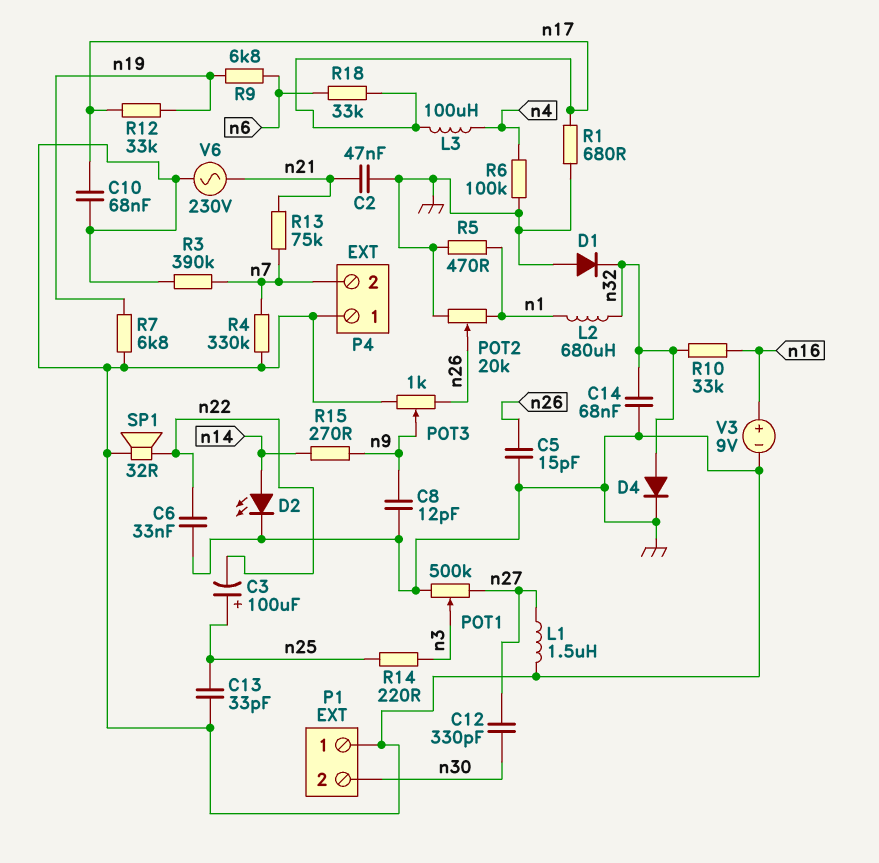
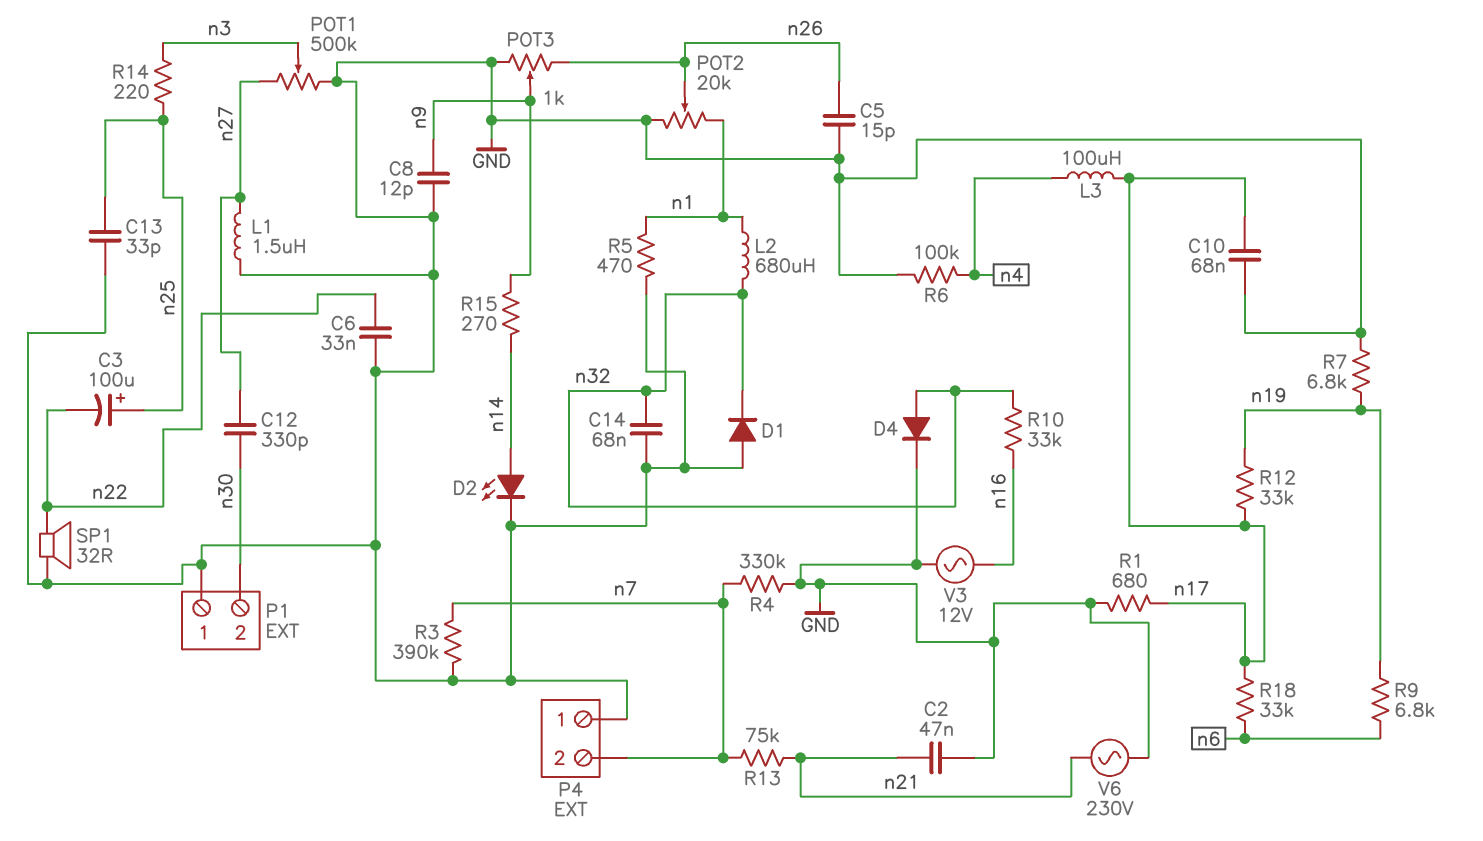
V3: 9V (plus n16, minus GND) -> AC 12V (GND, n16)

